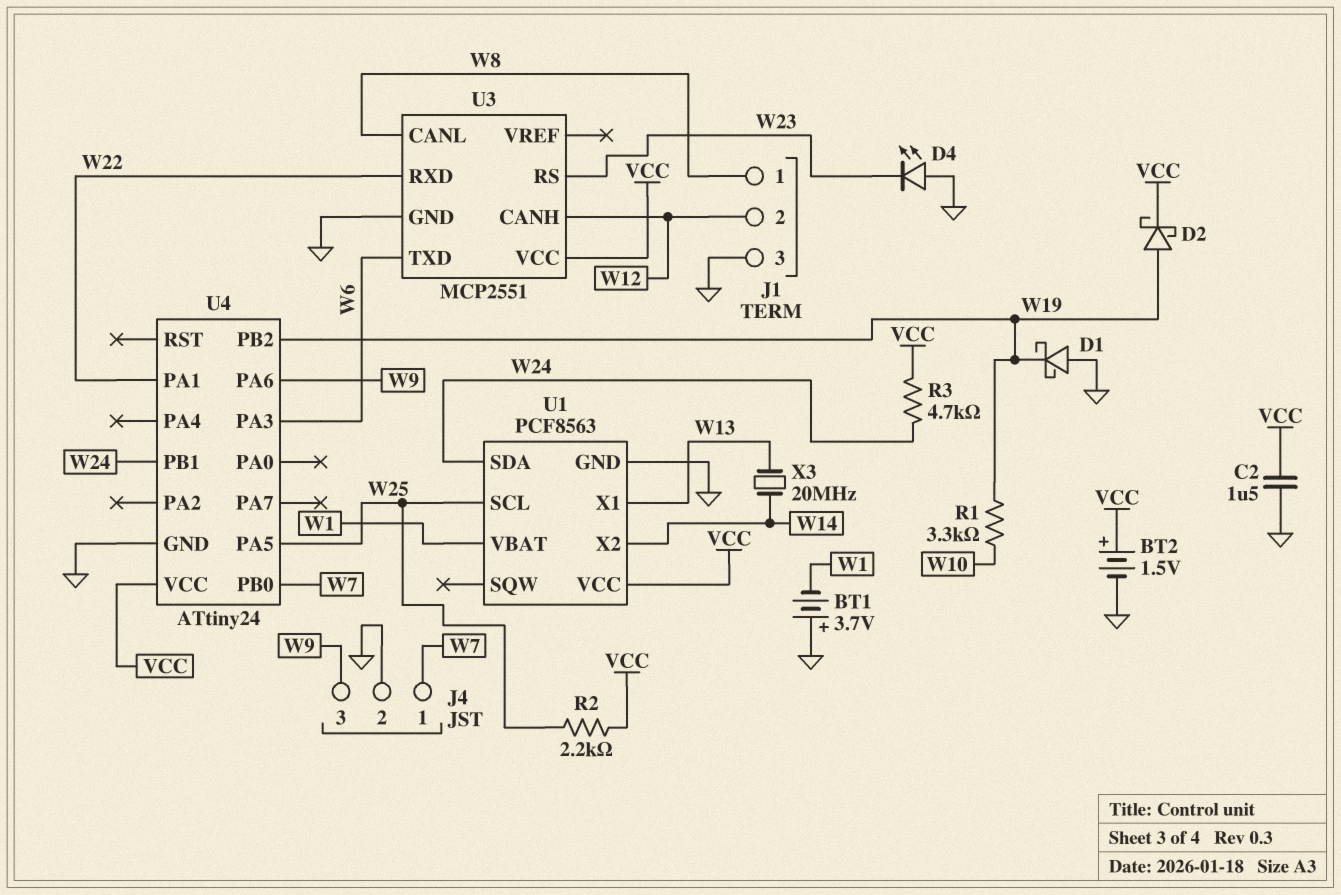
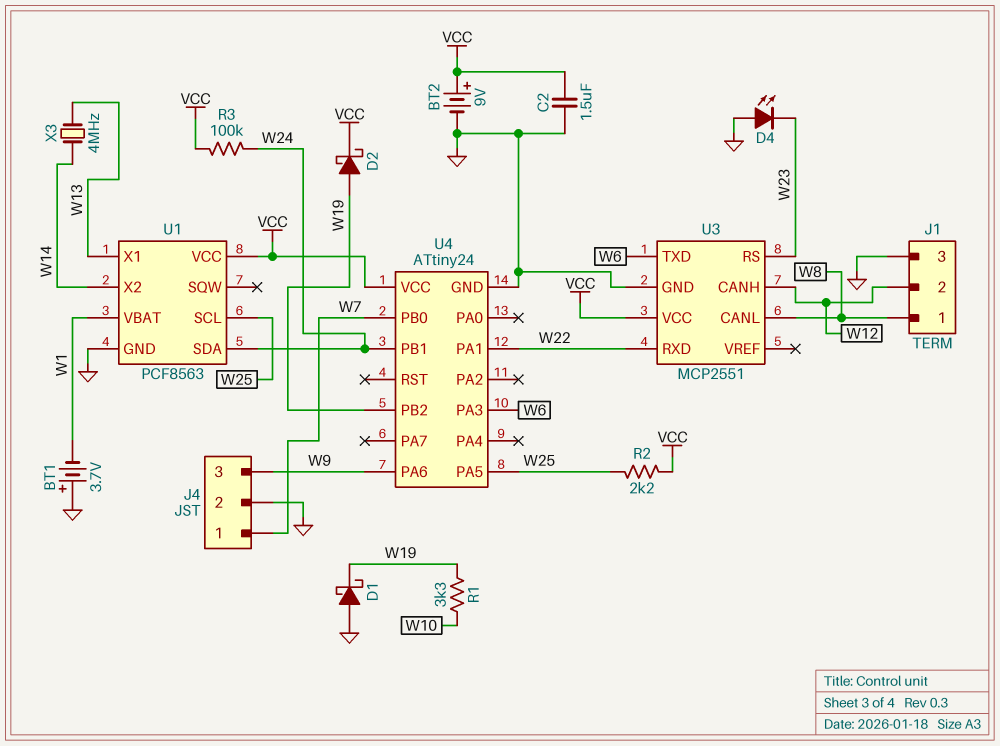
BT2: 1.5V (plus VCC, minus GND) -> 9V (plus VCC, minus GND)
R3: 4.7k (VCC, W24) -> 100k (VCC, W24)
X3: 20MHz (W13, W14) -> 4MHz (W13, W14)

